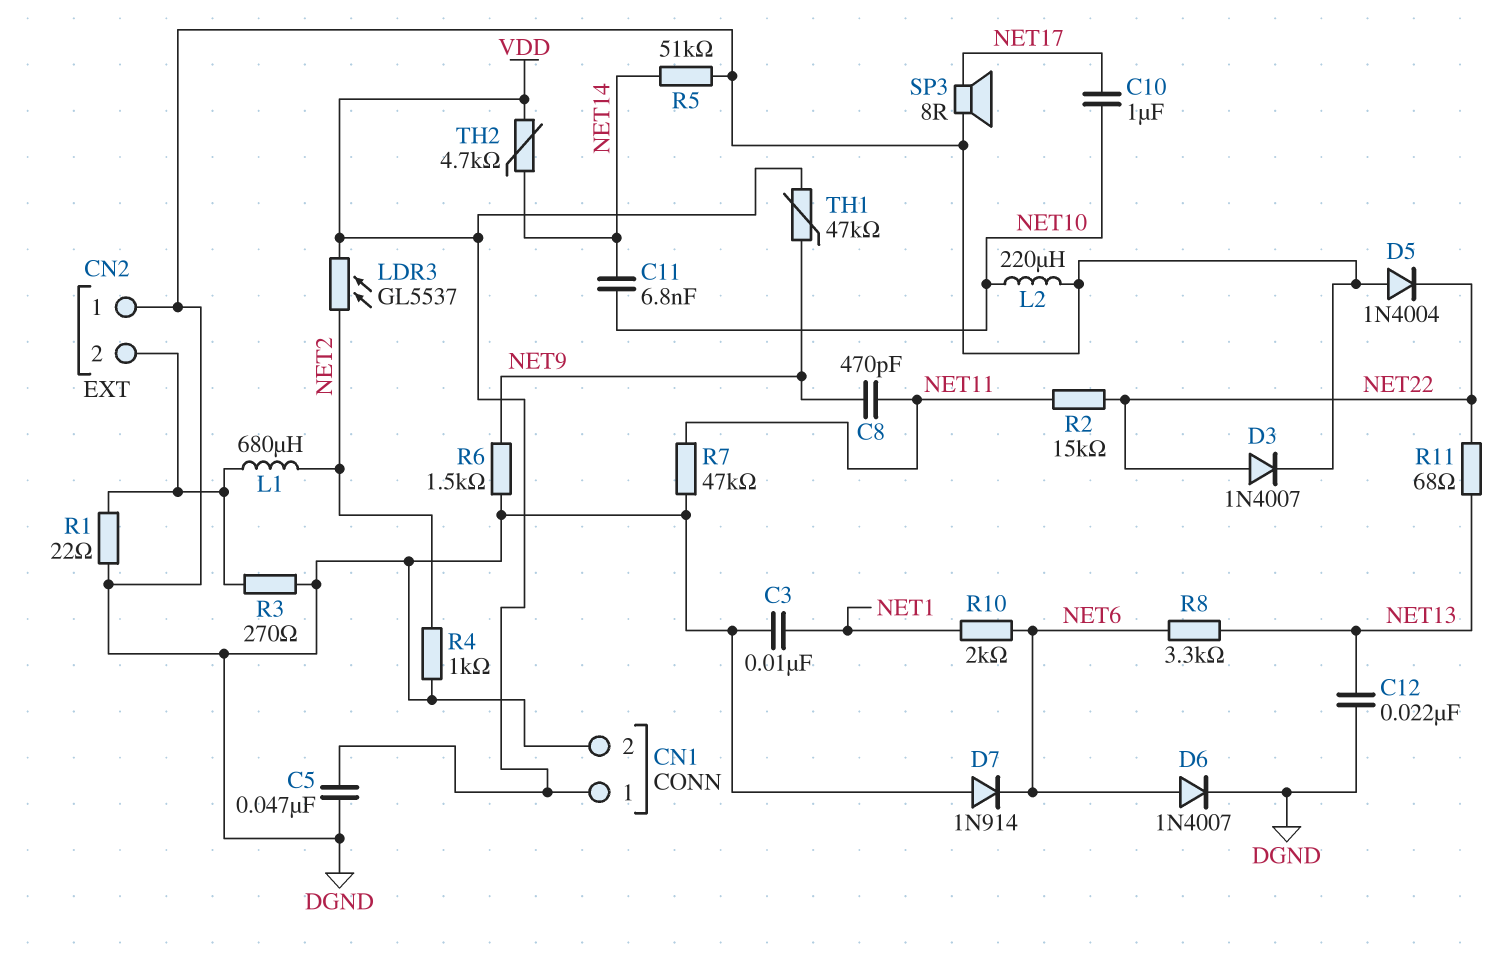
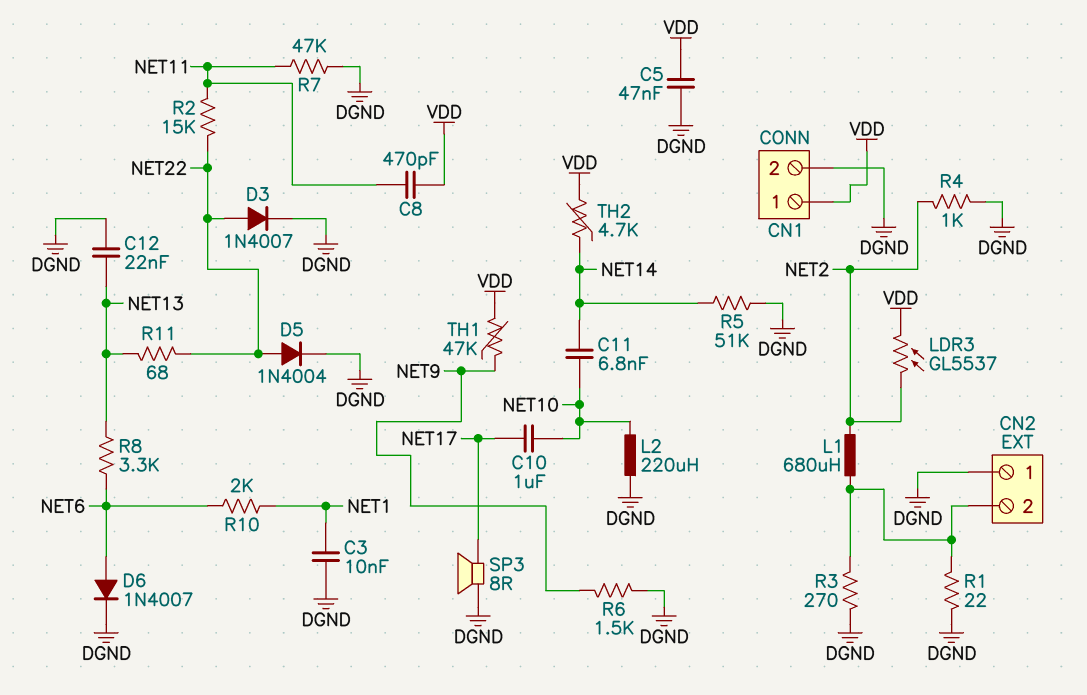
C8: 470pF (NET9, NET11) -> 470pF (NET11, VDD)
D5: diode 1N4004 (A DGND, K NET22) -> diode 1N4004 (A NET22, K DGND)
D7: diode 1N914 (A DGND, K NET6) -> none

